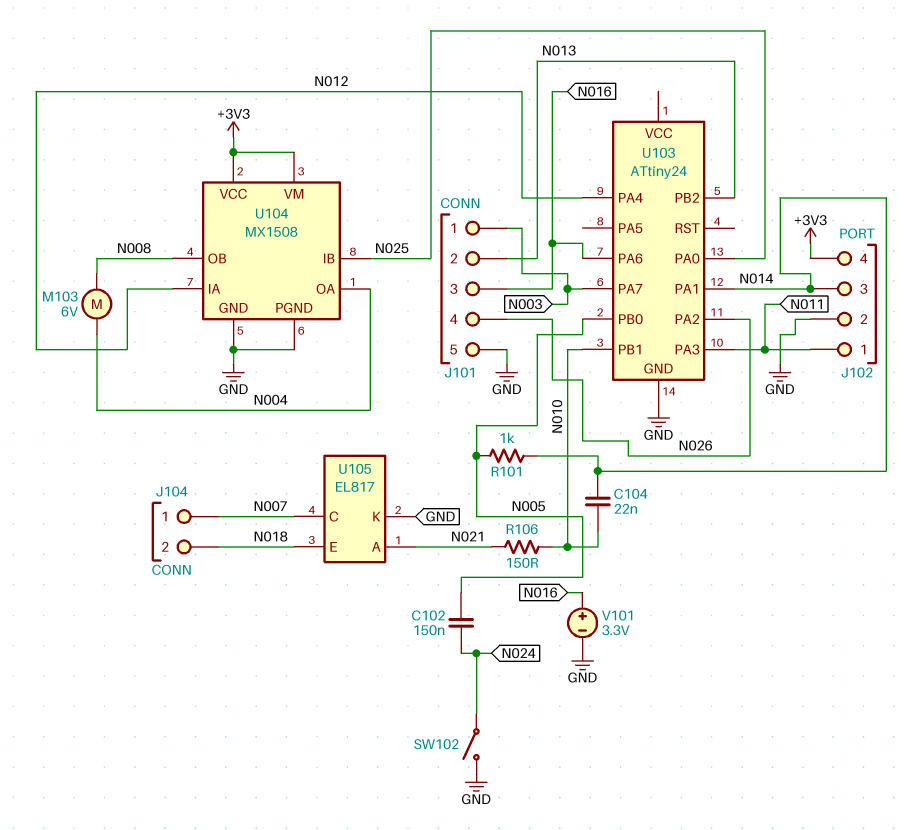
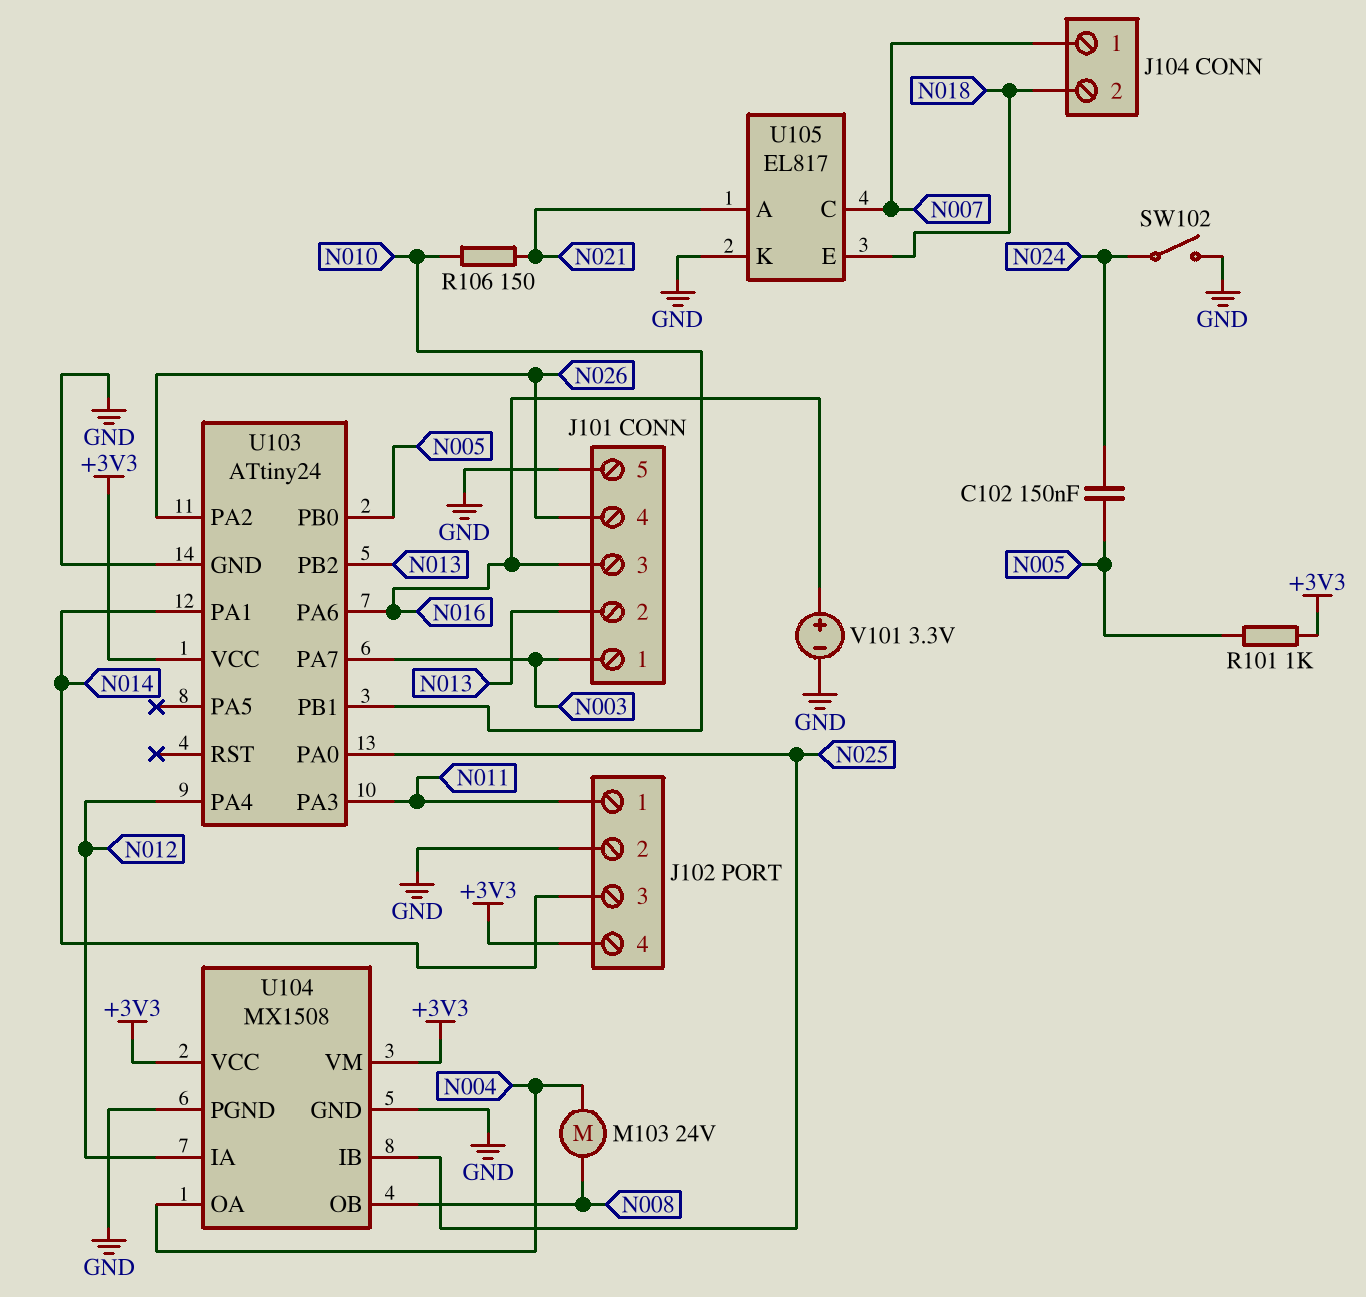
C104: 22nF (N010, N014) -> none
M103: motor 6V (N004, N008) -> motor 24V (N004, N008)
R101: 1k (N005, N014) -> 1k (+3V3, N005)
U103 pin VCC: none -> +3V3

